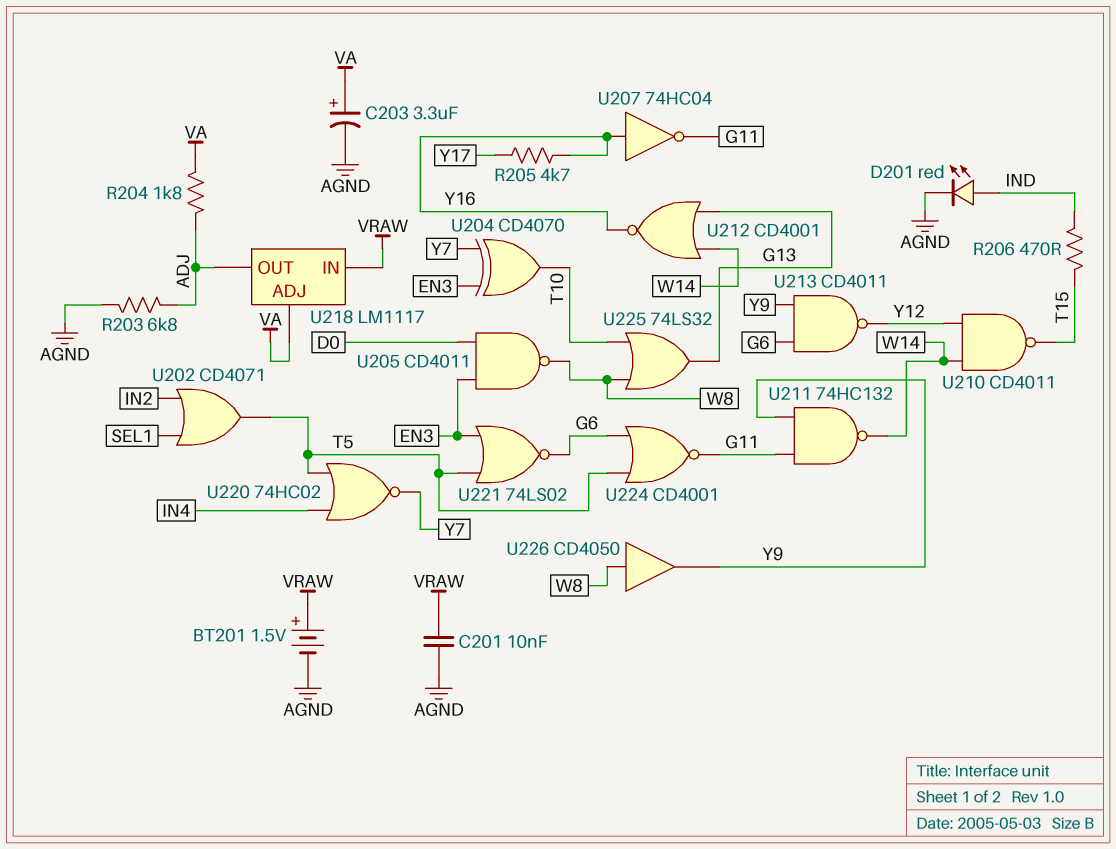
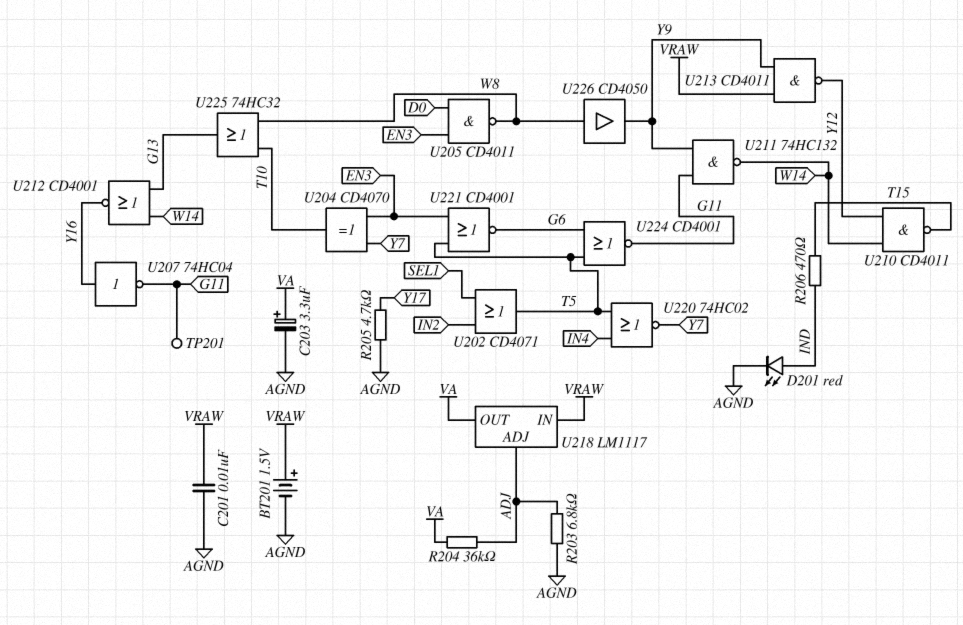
R204: 1.8k (ADJ, VA) -> 36k (ADJ, VA)
R205: 4.7k (Y16, Y17) -> 4.7k (AGND, Y17)
TP201: none -> test point (G11)
U213: NAND CD4011 (in G6, in Y9, out Y12) -> NAND CD4011 (in VRAW, in Y9, out Y12)
U218 pin ADJ: VA -> ADJ
U218 pin OUT: ADJ -> VA
U221: NOR 74LS02 (in EN3, in T5, out G6) -> NOR CD4001 (in EN3, in T5, out G6)
U225: OR 74LS32 (in T10, in W8, out G13) -> OR 74HC32 (in T10, in W8, out G13)

